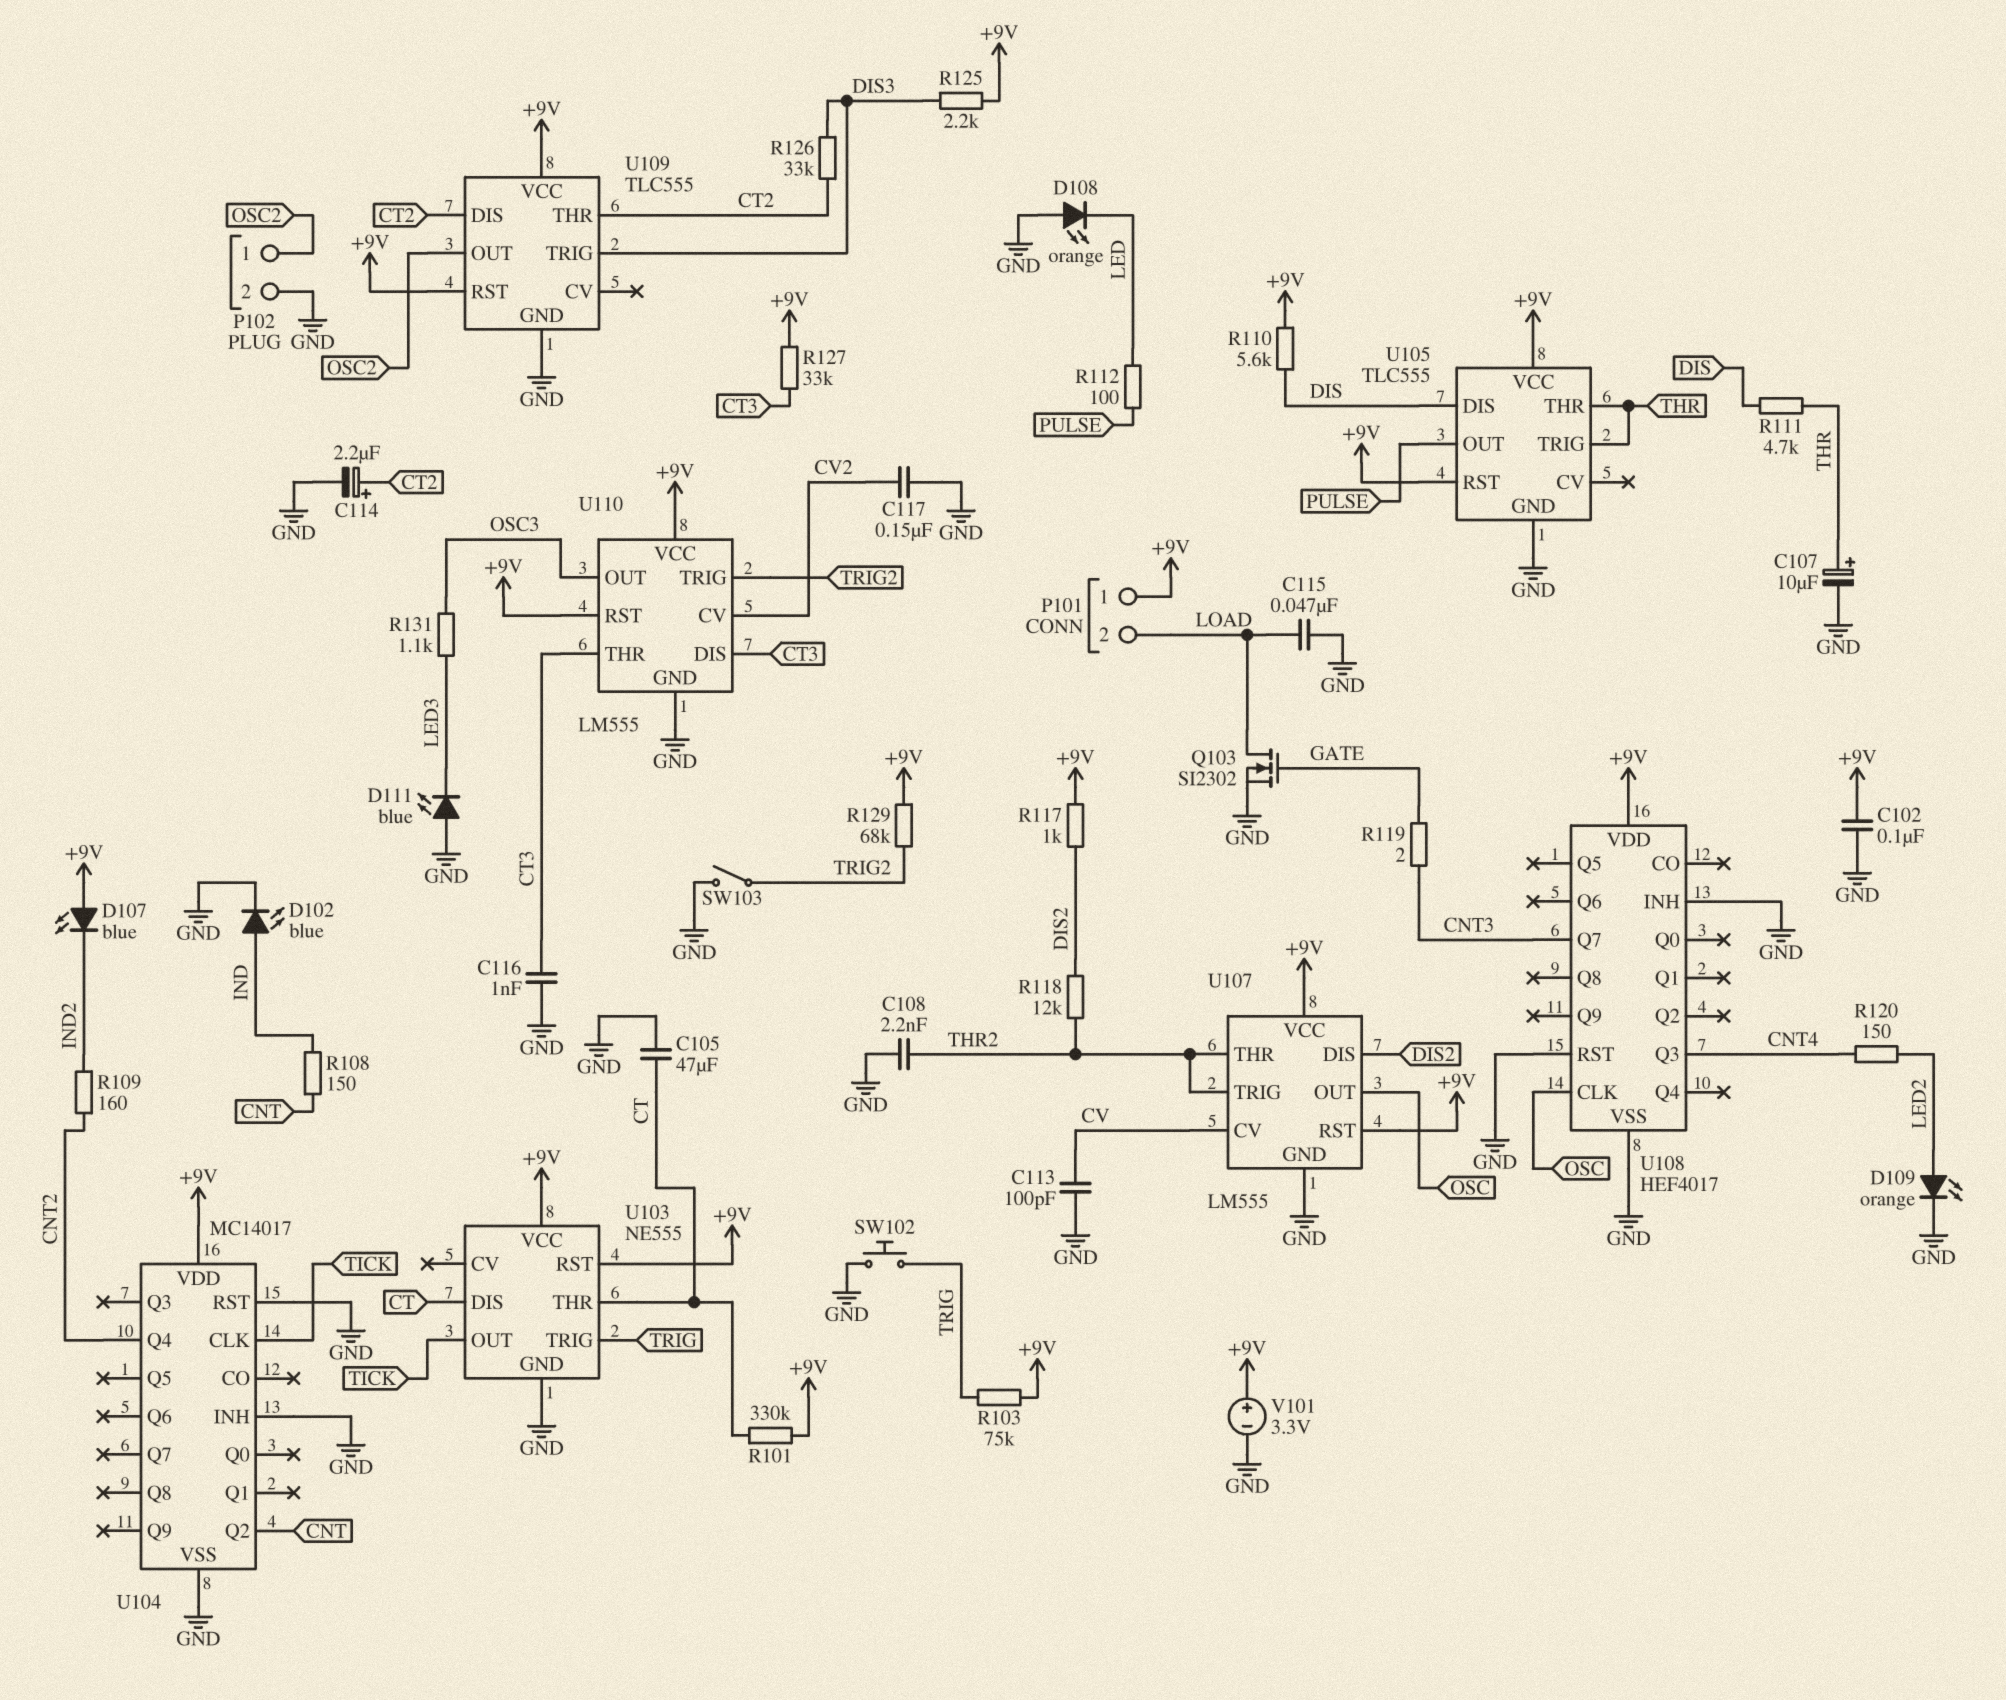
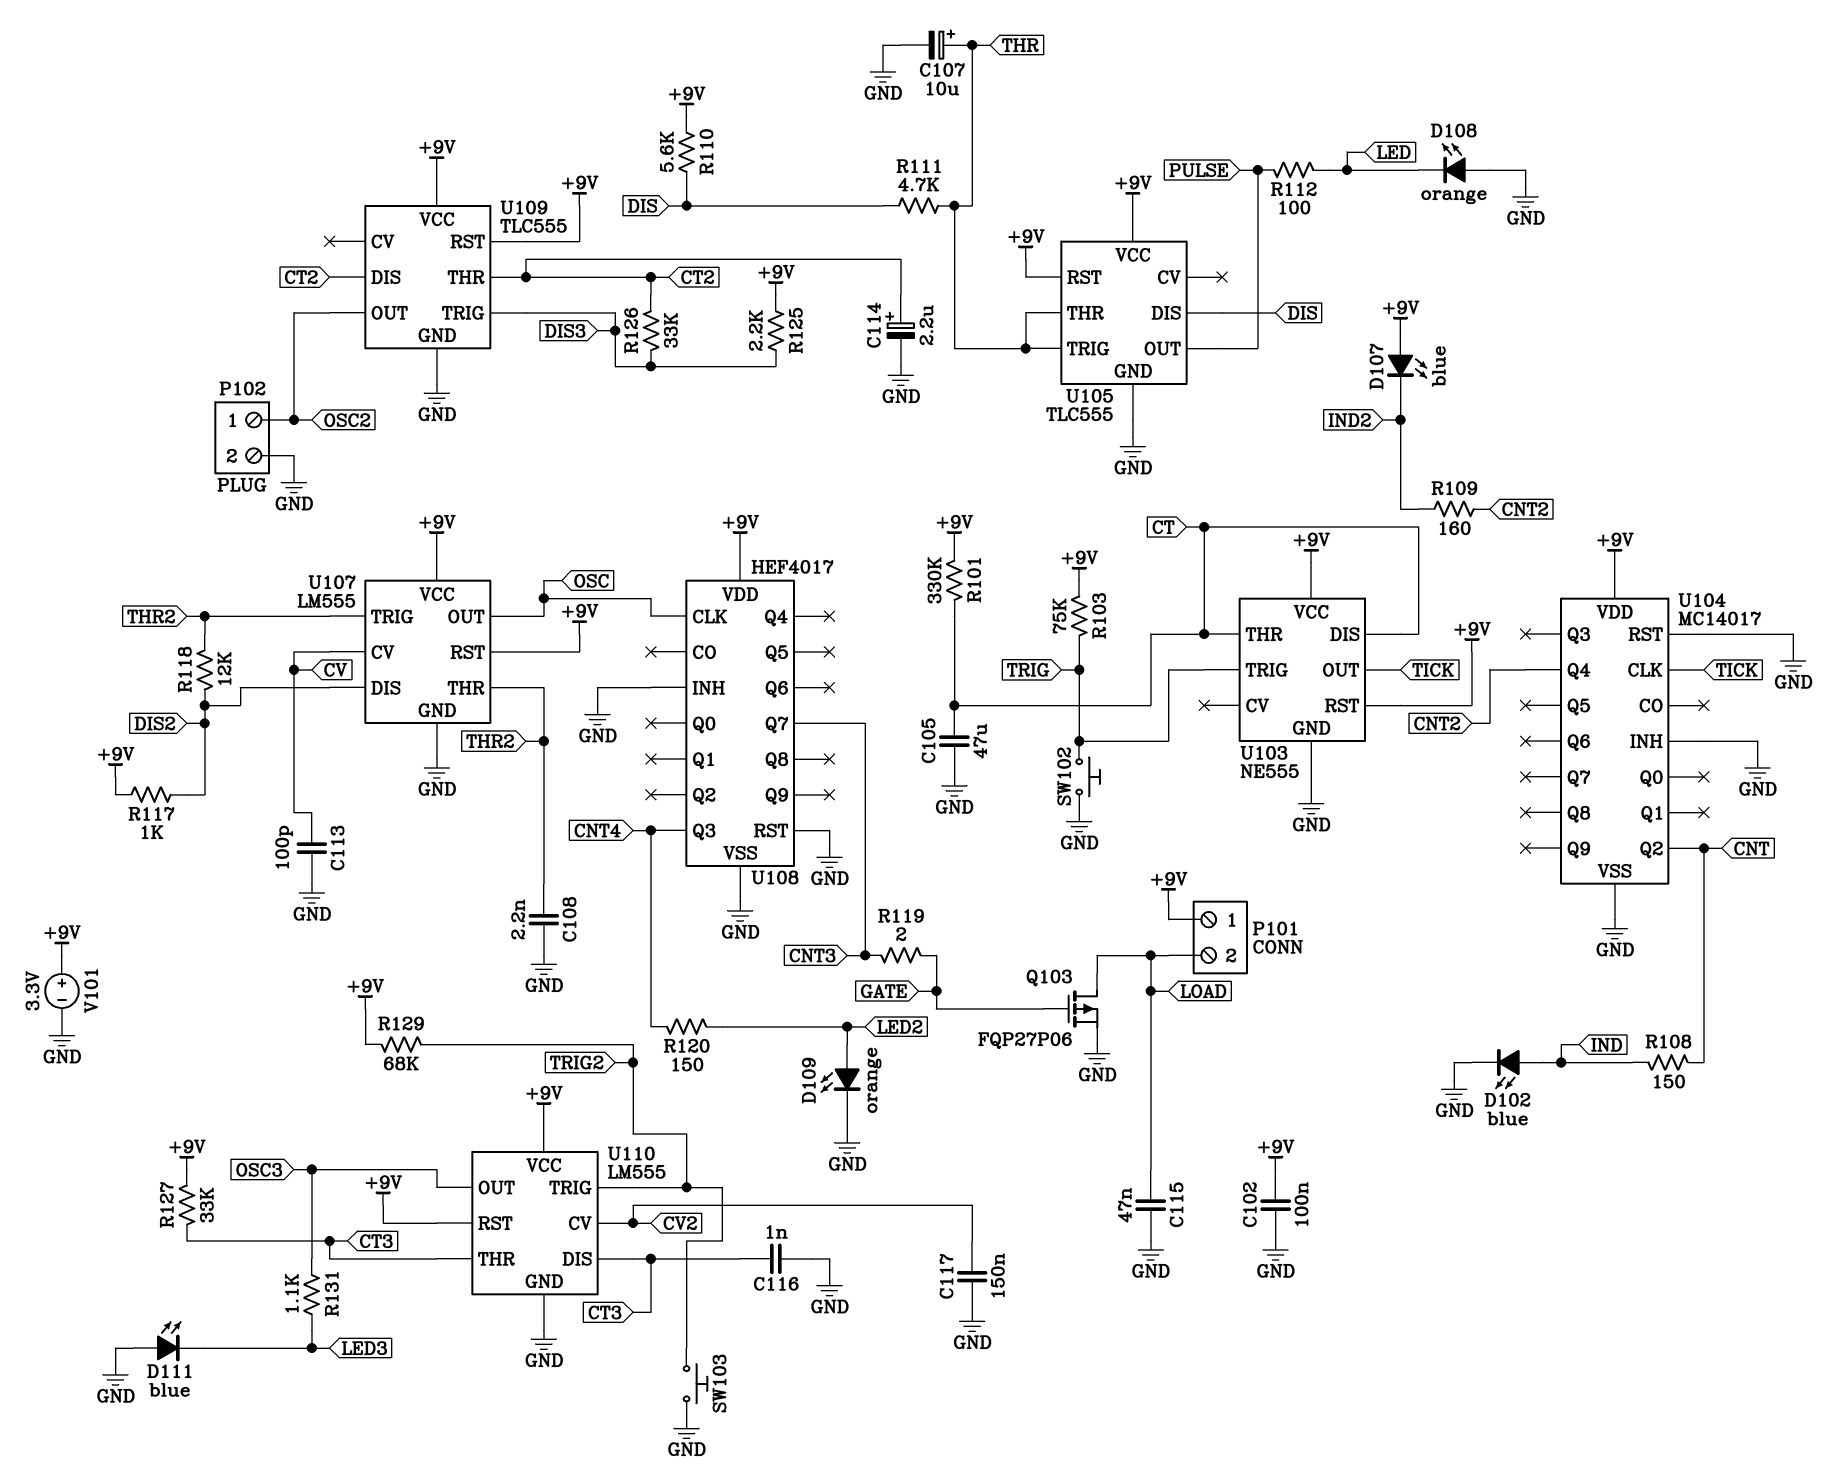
Q103: NMOS SI2302 (G GATE, D LOAD, S GND) -> PMOS FQP27P06 (G GATE, D LOAD, S GND)
SW103: switch (GND, TRIG2) -> button (GND, TRIG2)

